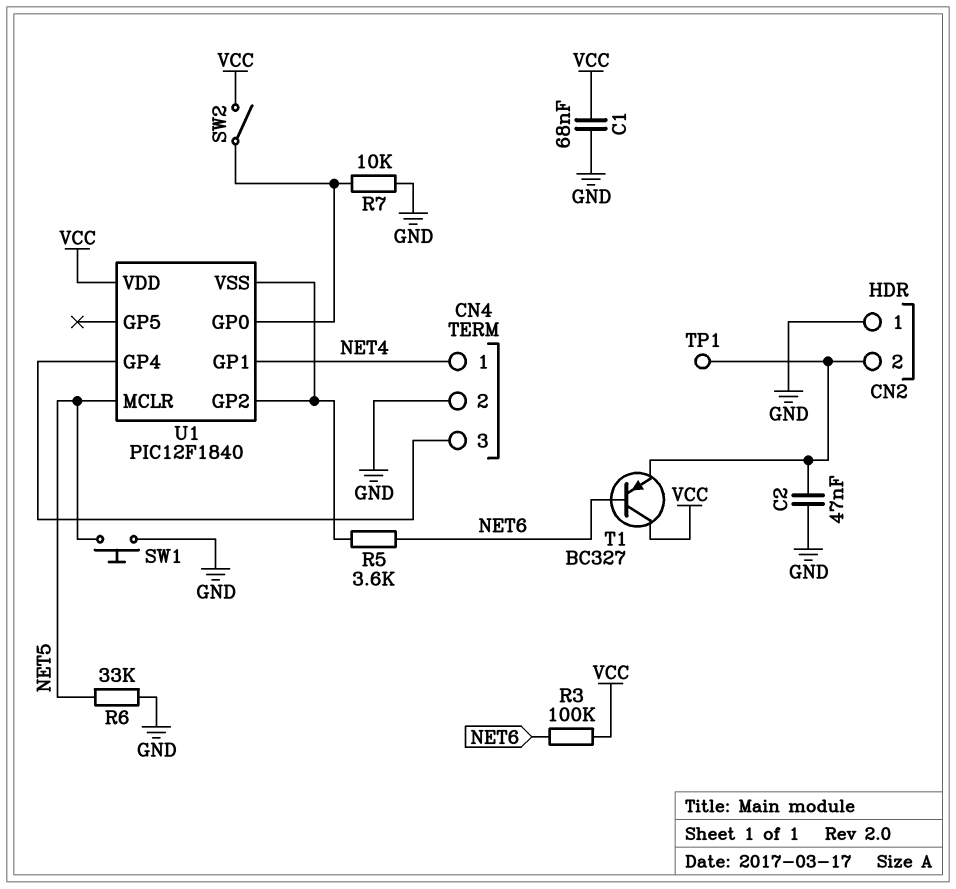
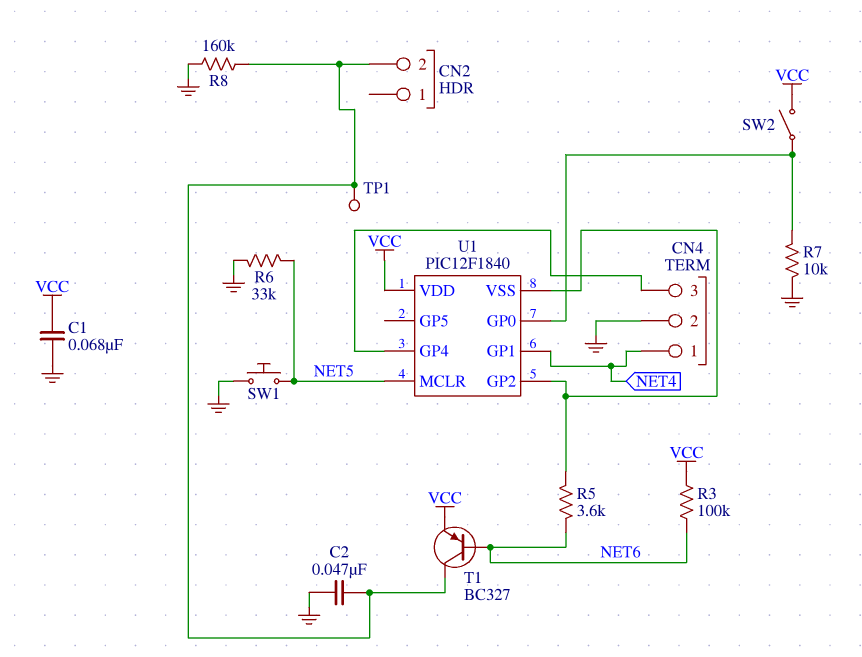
CN2 pin 1: GND -> none
R8: none -> 160k (CN2/2, GND)
T1: PNP BC327 (B NET6, C VCC, E CN2/2) -> PNP BC327 (B NET6, C CN2/2, E VCC)

